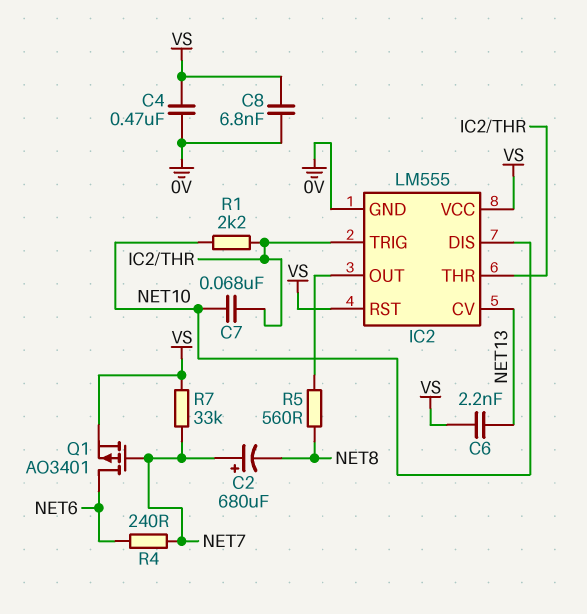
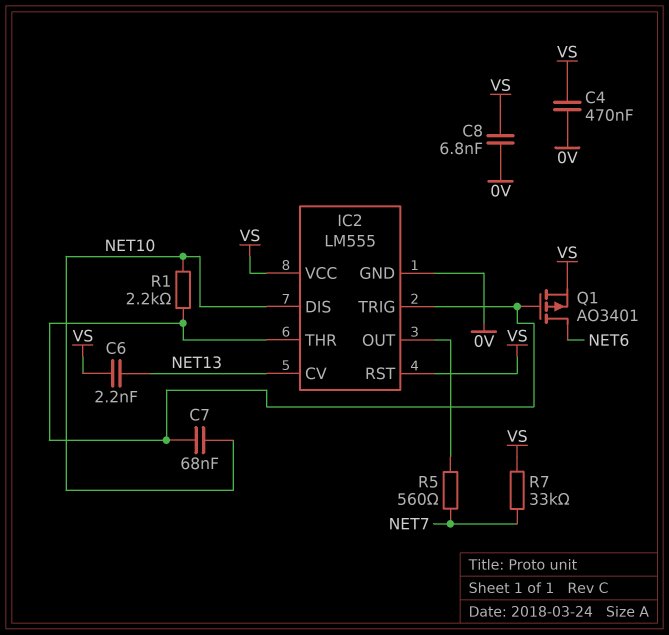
C2: 680uF (plus NET7, minus NET8) -> none
Q1: PMOS AO3401 (G NET7, D NET6, S VS) -> PMOS AO3401 (G IC2/THR, D NET6, S VS)
R4: 240 (NET6, NET7) -> none
R5: 560 (IC2/OUT, NET8) -> 560 (IC2/OUT, NET7)

